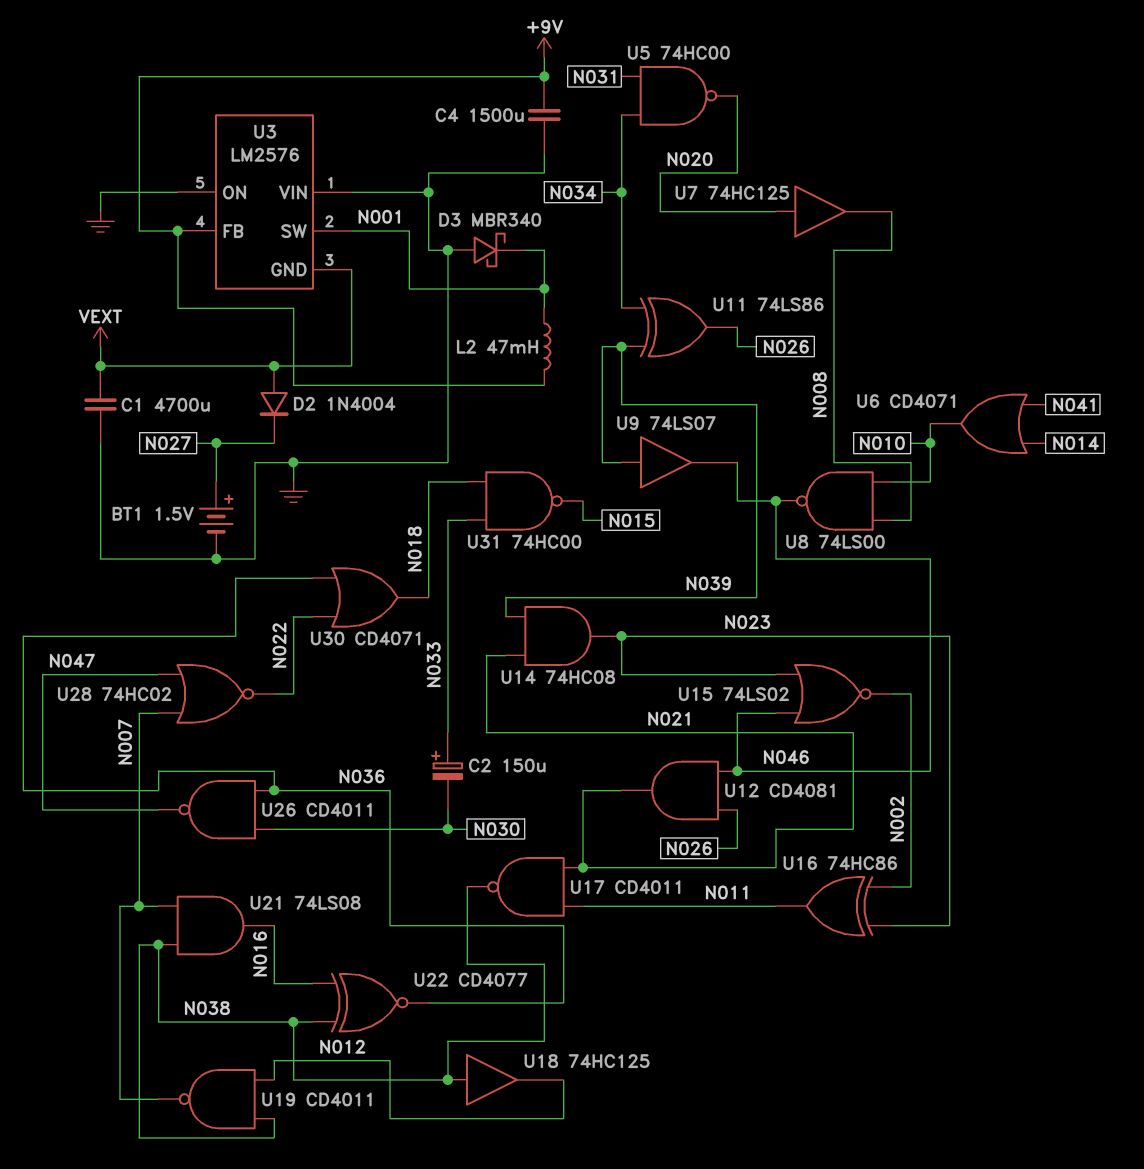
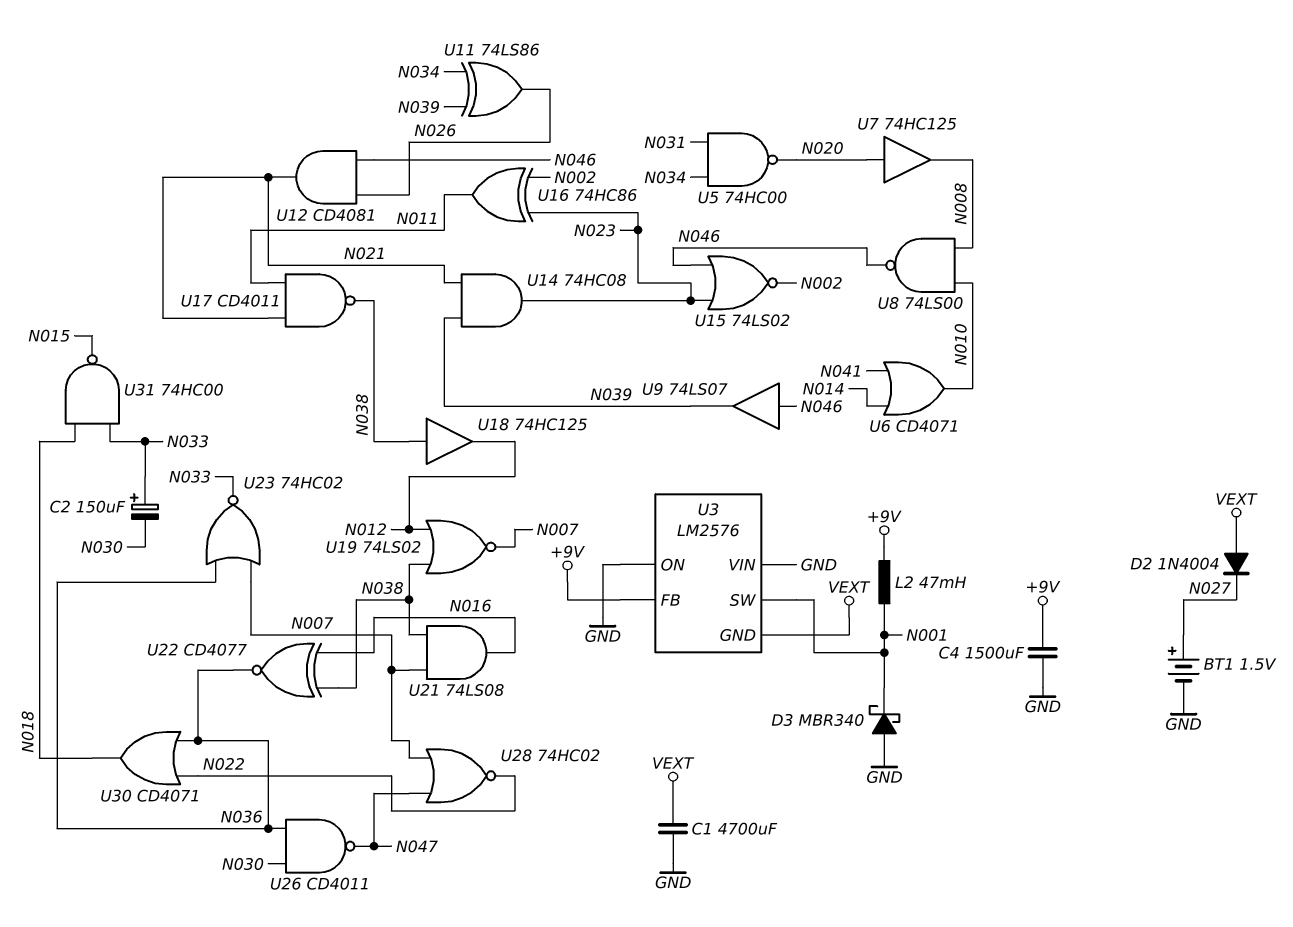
U9: buffer 74LS07 (in N039, out N046) -> buffer 74LS07 (in N046, out N039)
U19: NAND CD4011 (in N012, in N038, out N007) -> NOR 74LS02 (in N012, in N038, out N007)
U23: none -> NOR 74HC02 (in N007, in N036, out N033)

